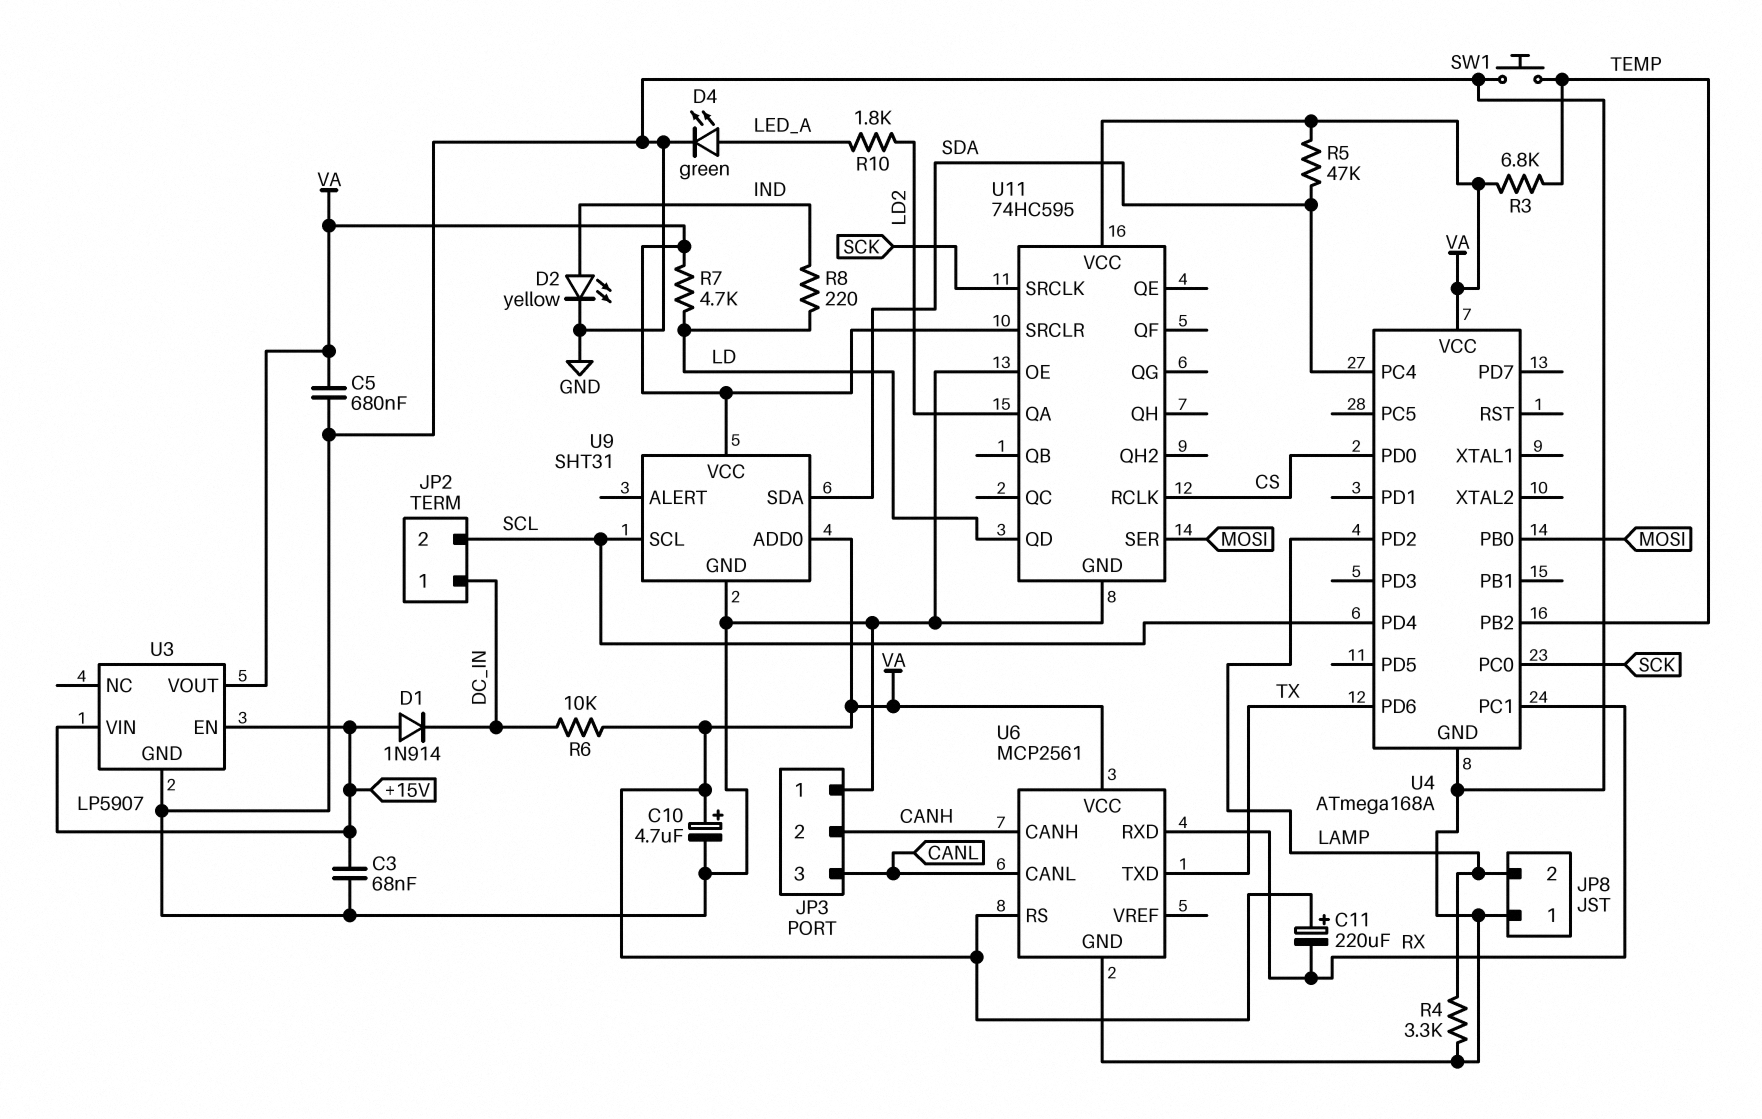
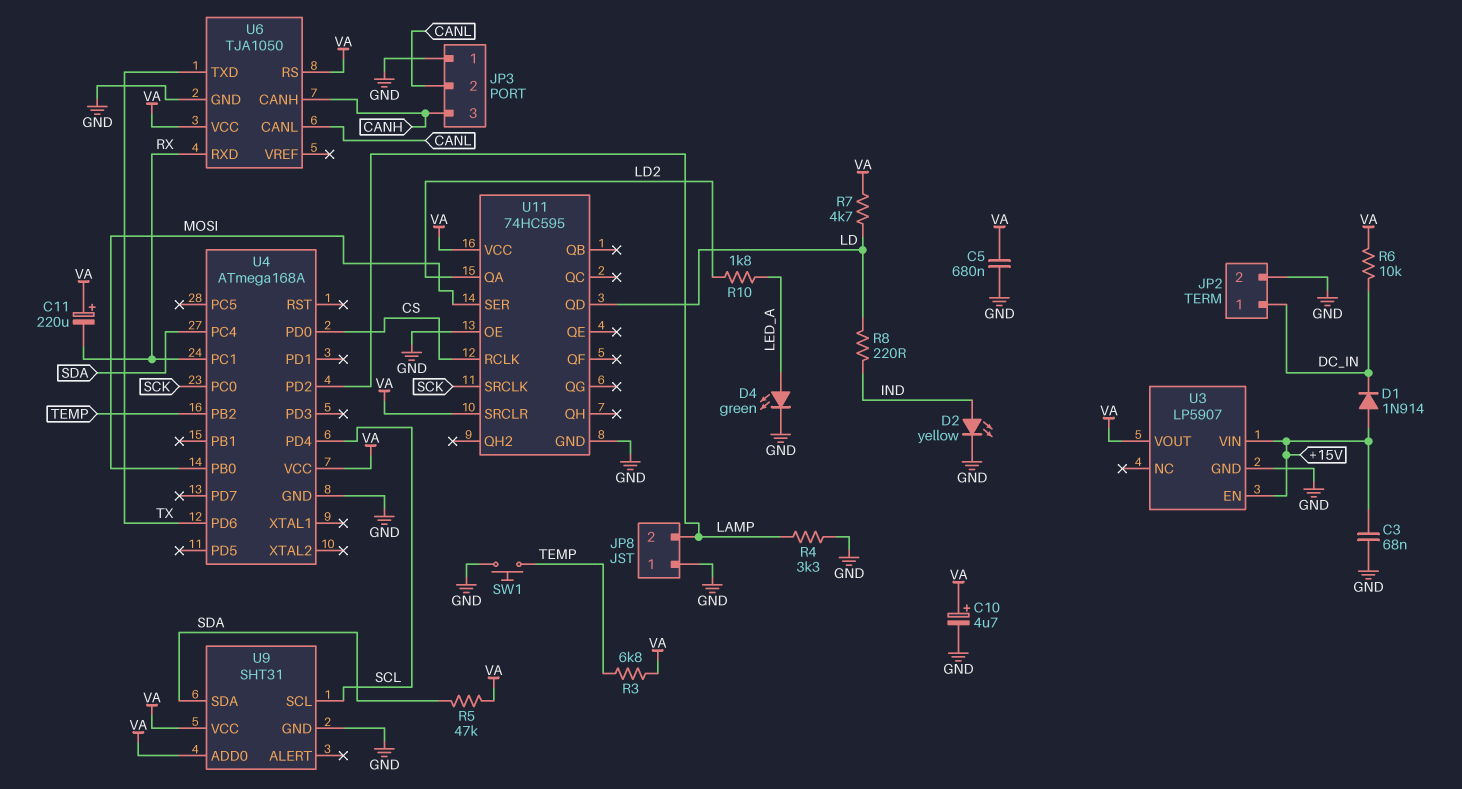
JP2 pin 2: SCL -> GND
JP3 pin 2: CANH -> CANL
JP3 pin 3: CANL -> CANH
U6: MCP2561 -> TJA1050

